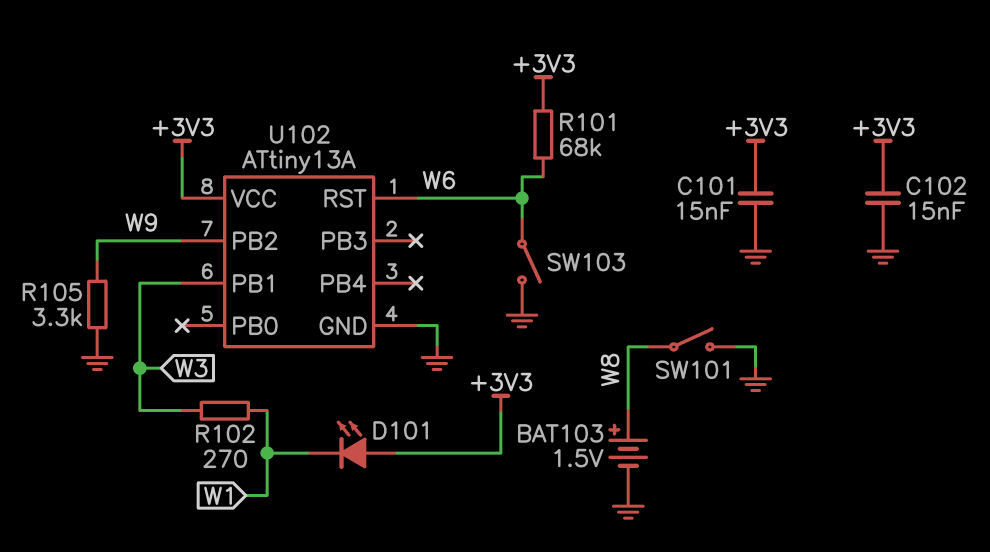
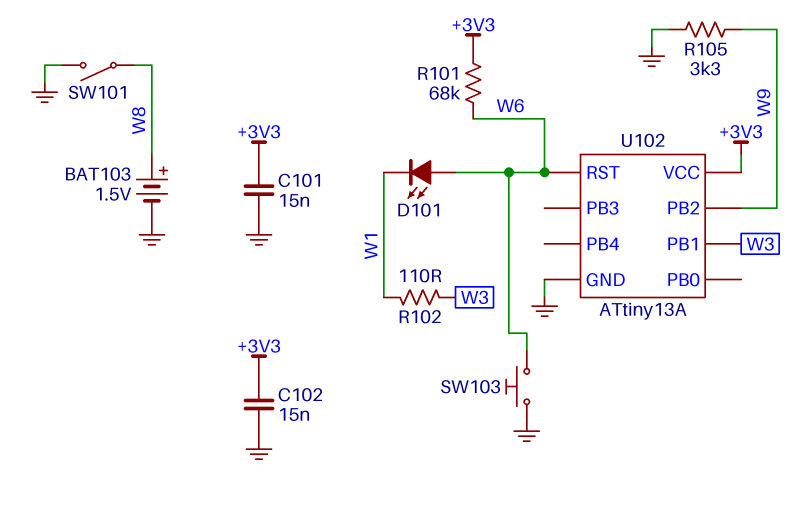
D101: LED (A +3V3, K W1) -> LED (A W6, K W1)
R102: 270 (W1, W3) -> 110 (W1, W3)
SW103: switch (GND, W6) -> button (GND, W6)

